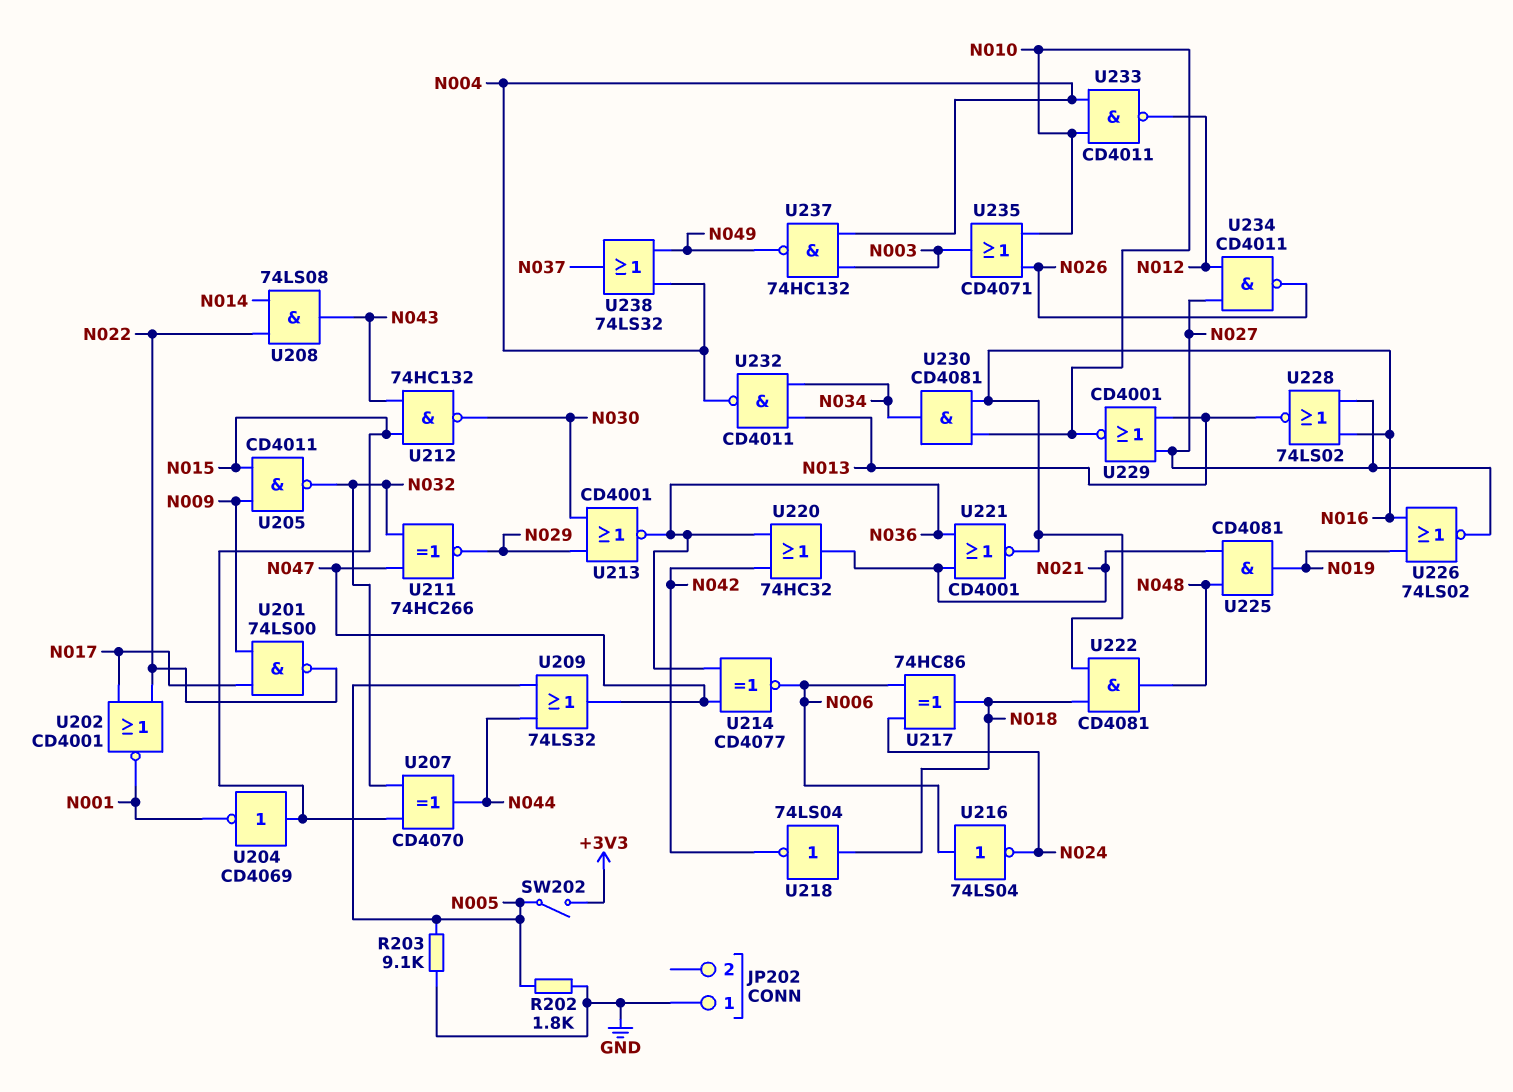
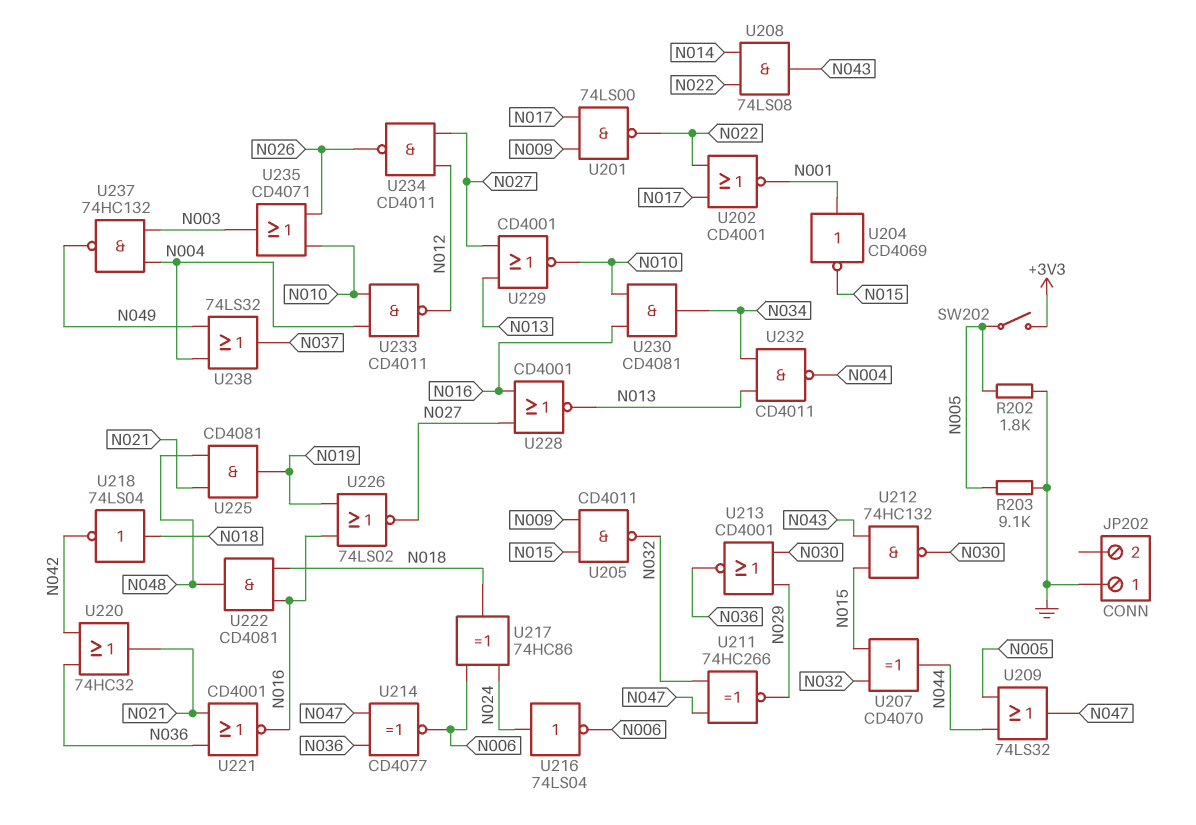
U204: NOT CD4069 (in N015, out N001) -> NOT CD4069 (in N001, out N015)
U216: NOT 74LS04 (in N006, out N024) -> NOT 74LS04 (in N024, out N006)
U228: NOR 74LS02 (in N016, in N027, out N013) -> NOR CD4001 (in N016, in N027, out N013)

